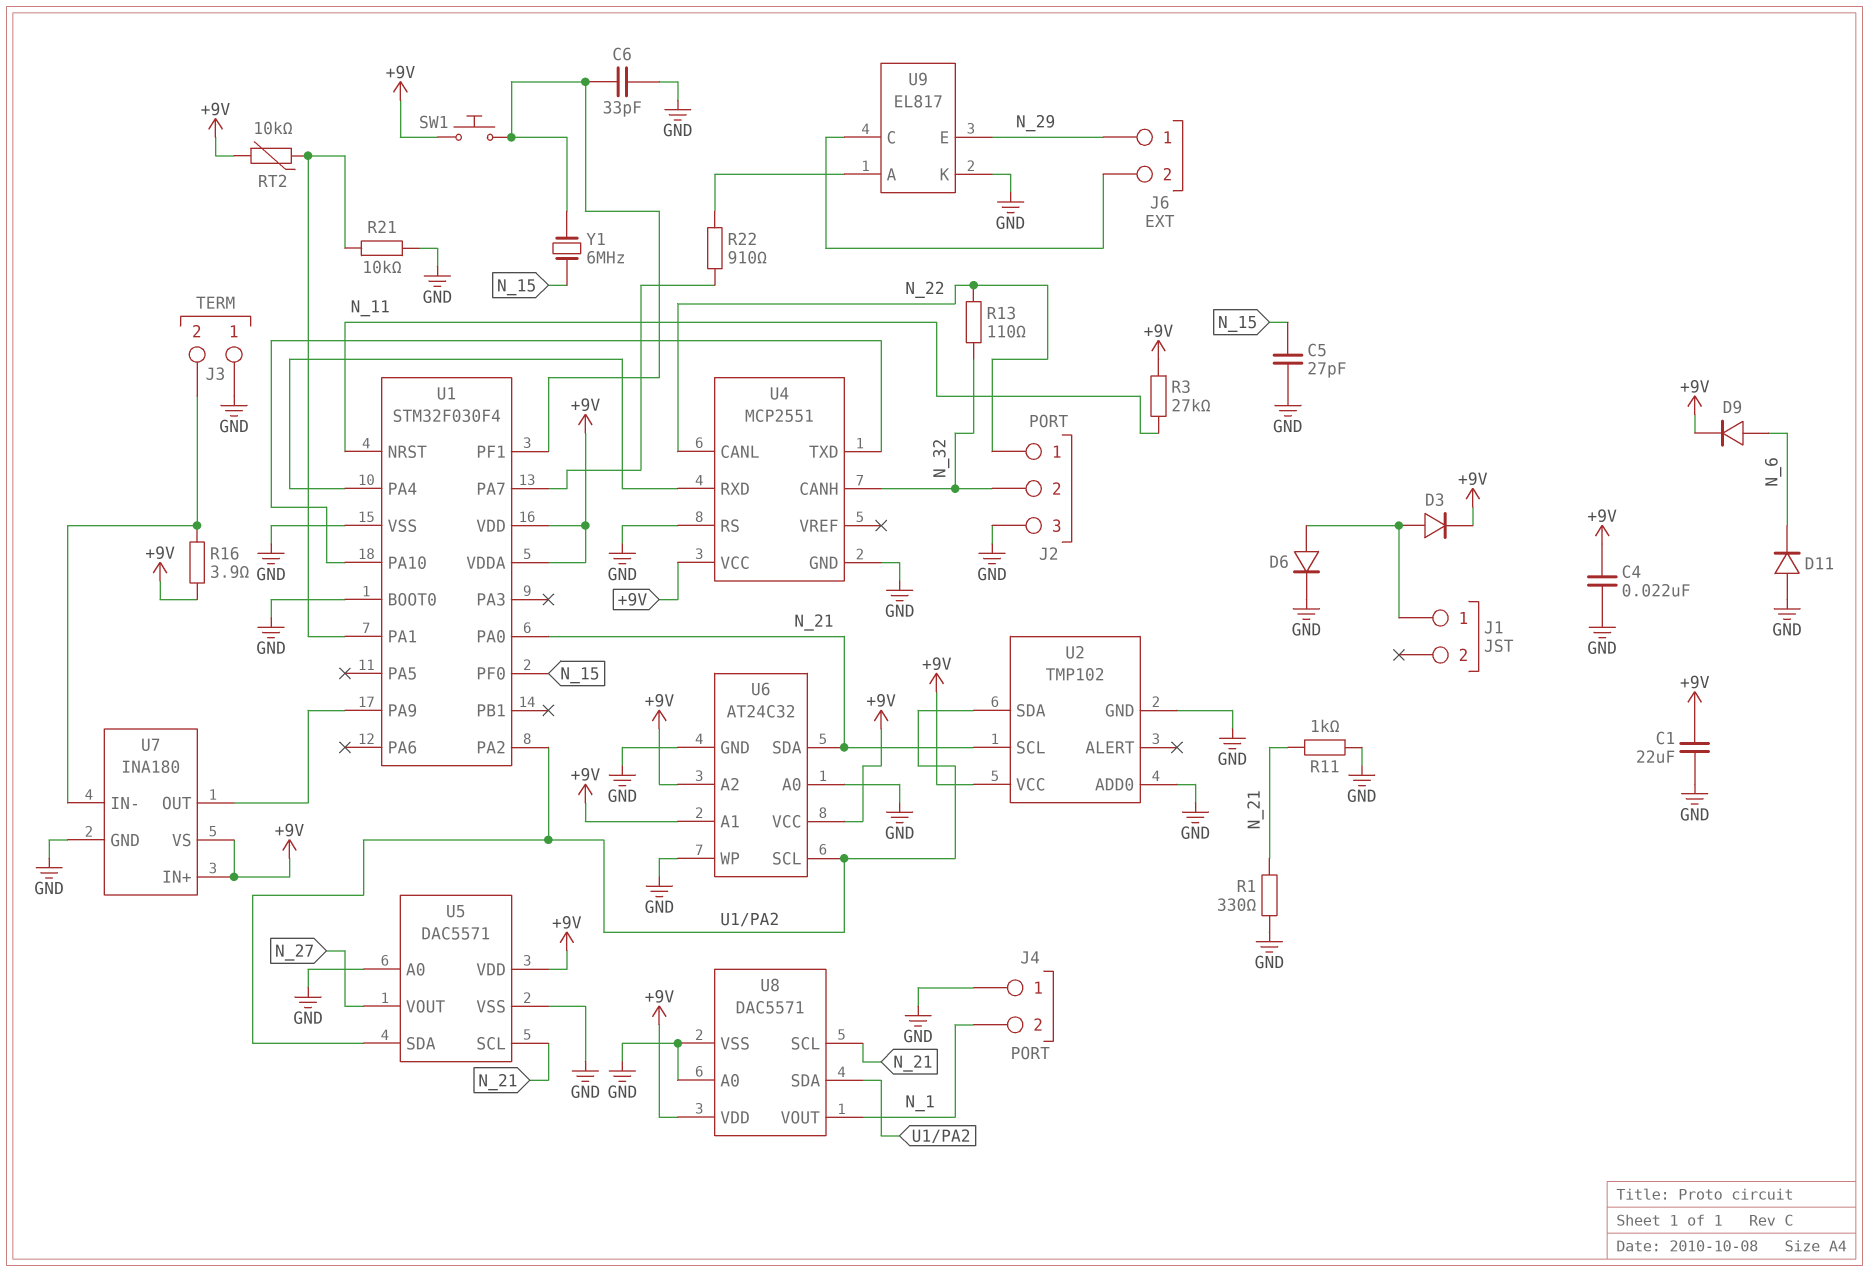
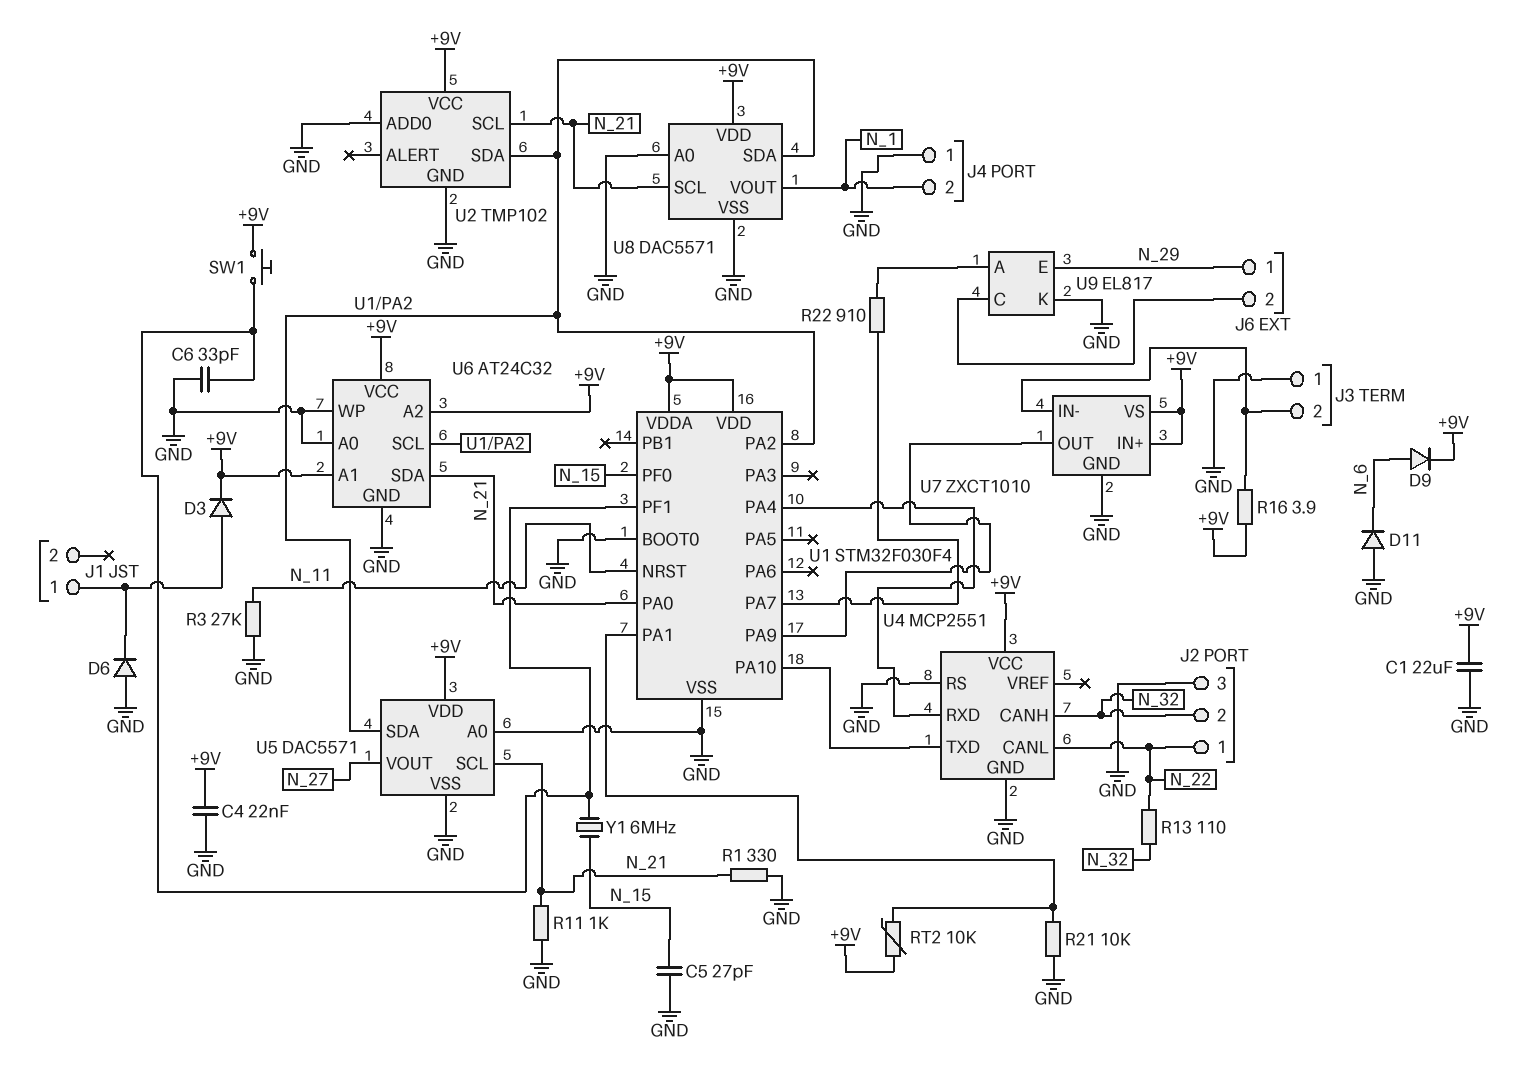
D6: diode (A J1/1, K GND) -> diode (A GND, K J1/1)
R3: 27k (+9V, N_11) -> 27k (GND, N_11)
U7: INA180 -> ZXCT1010

